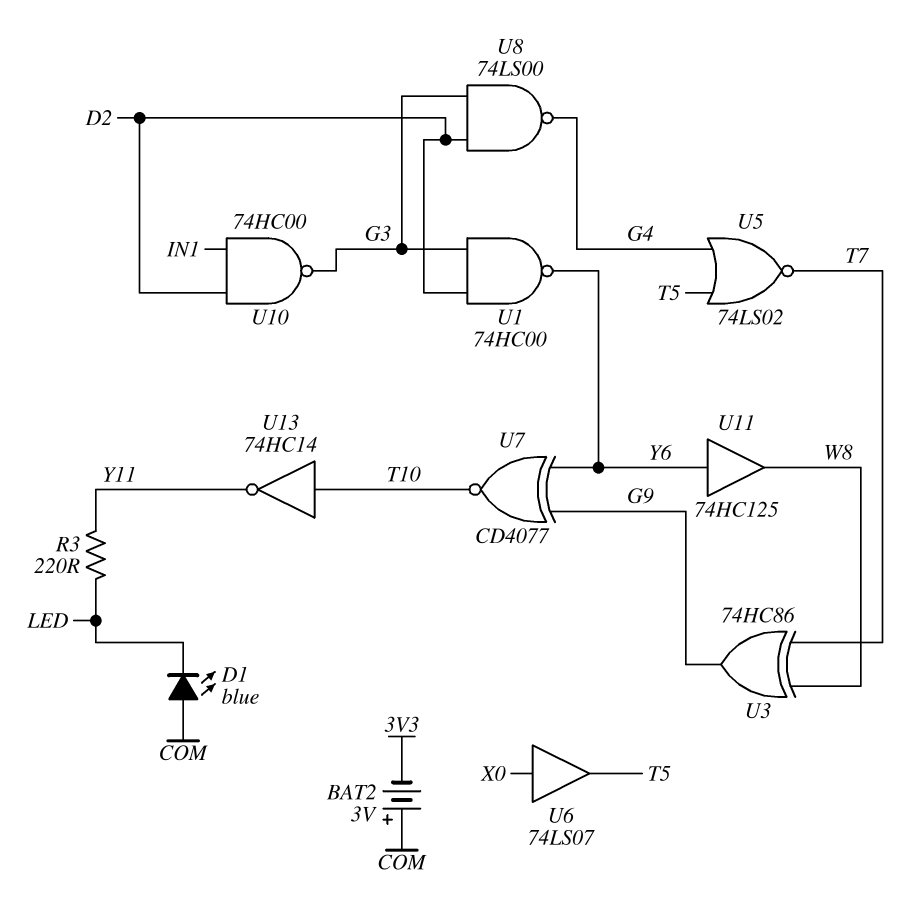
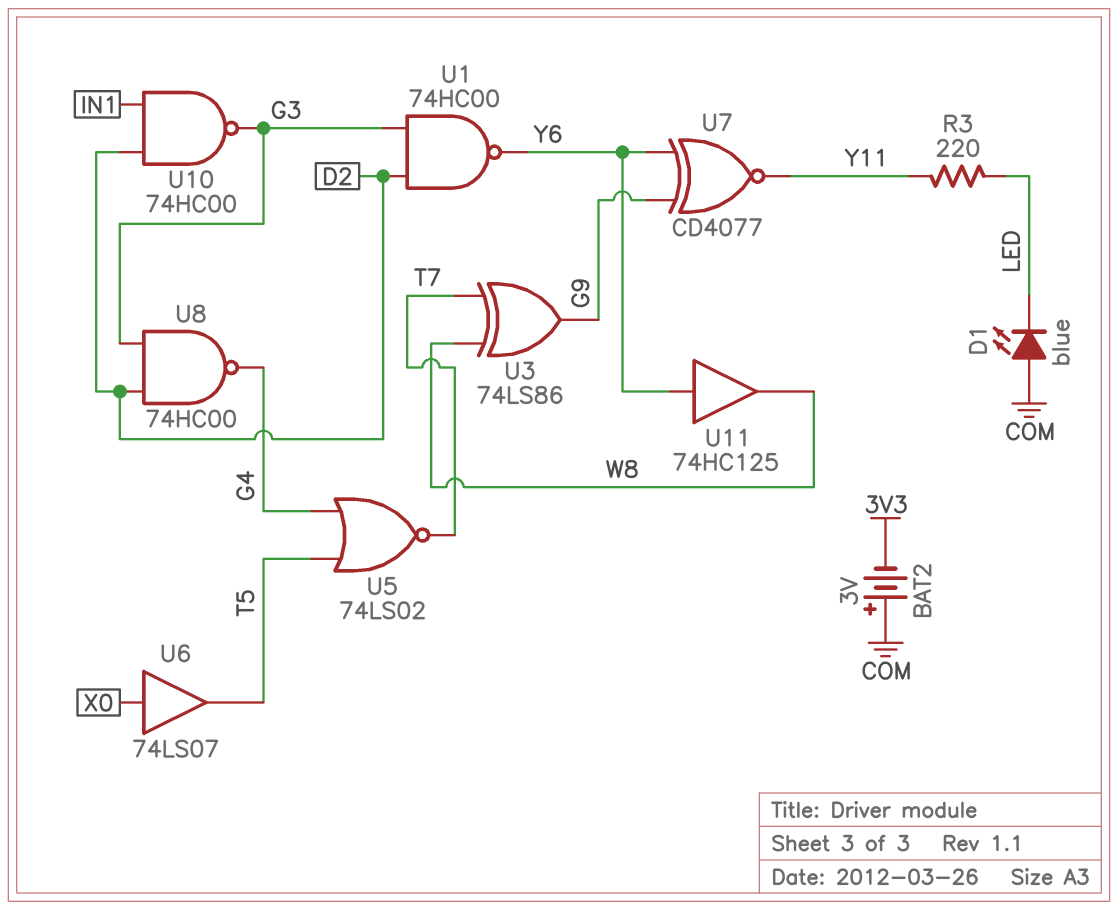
U3: XOR 74HC86 (in T7, in W8, out G9) -> XOR 74LS86 (in T7, in W8, out G9)
U7: XNOR CD4077 (in G9, in Y6, out T10) -> XNOR CD4077 (in G9, in Y6, out Y11)
U8: NAND 74LS00 (in D2, in G3, out G4) -> NAND 74HC00 (in D2, in G3, out G4)
U13: NOT 74HC14 (in T10, out Y11) -> none

